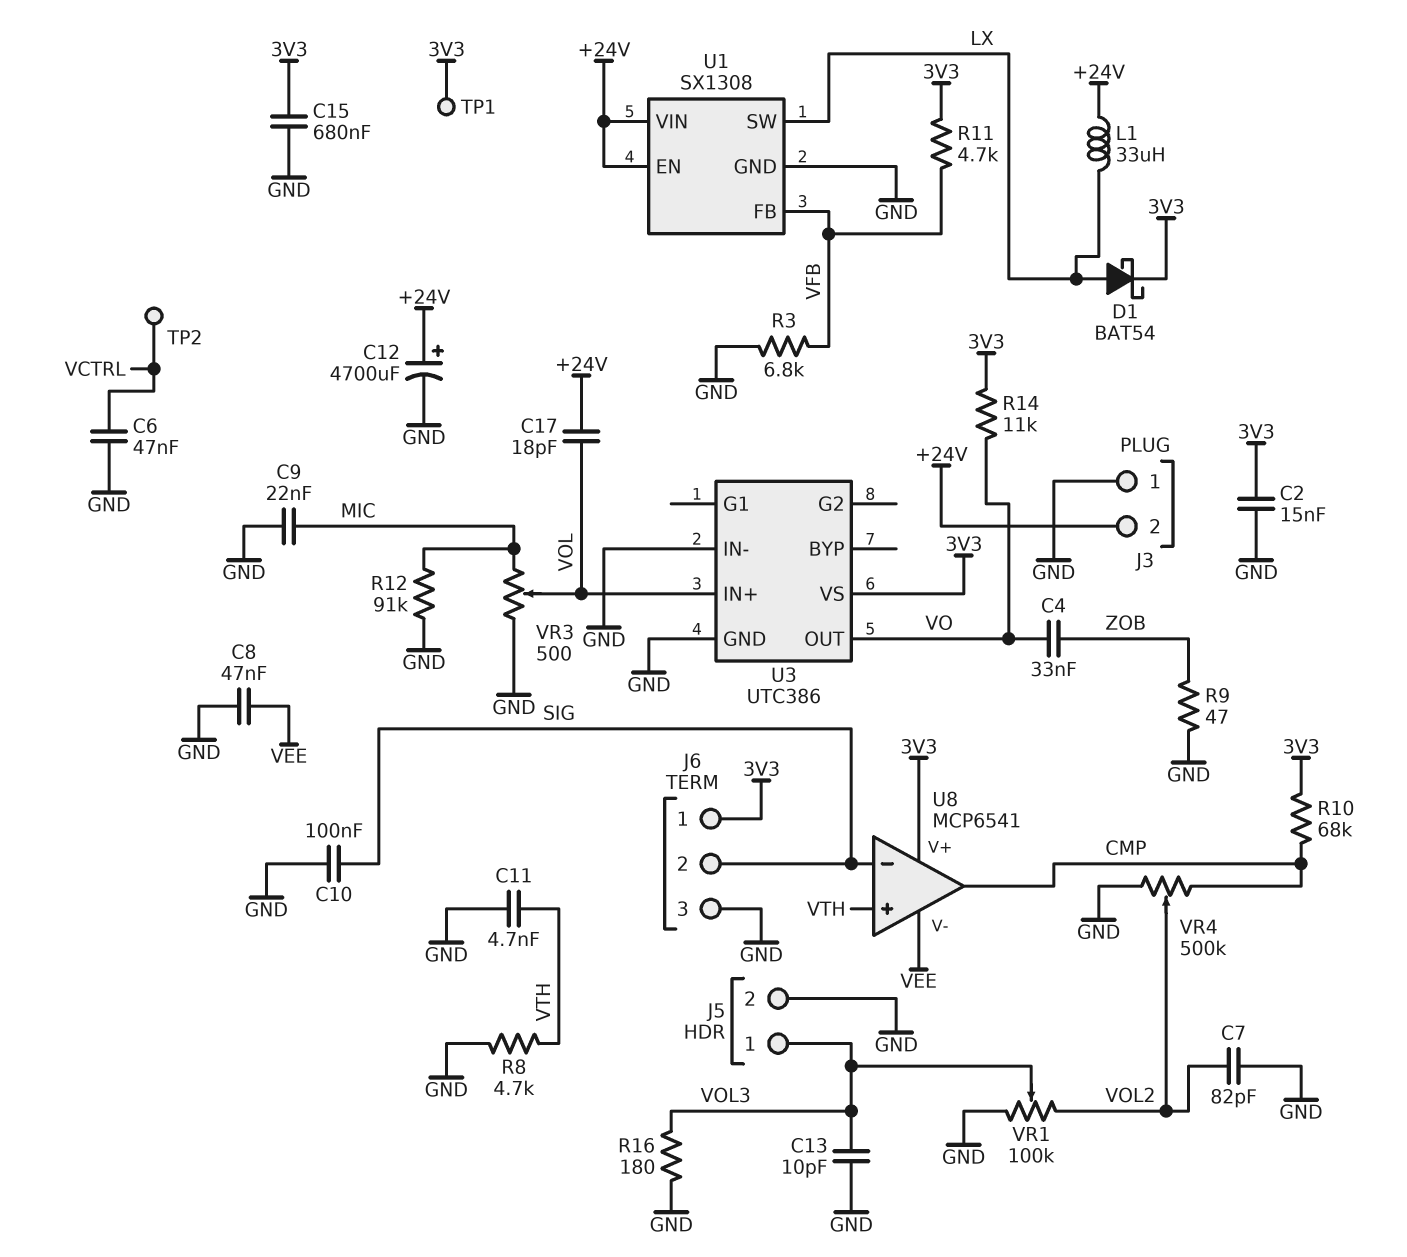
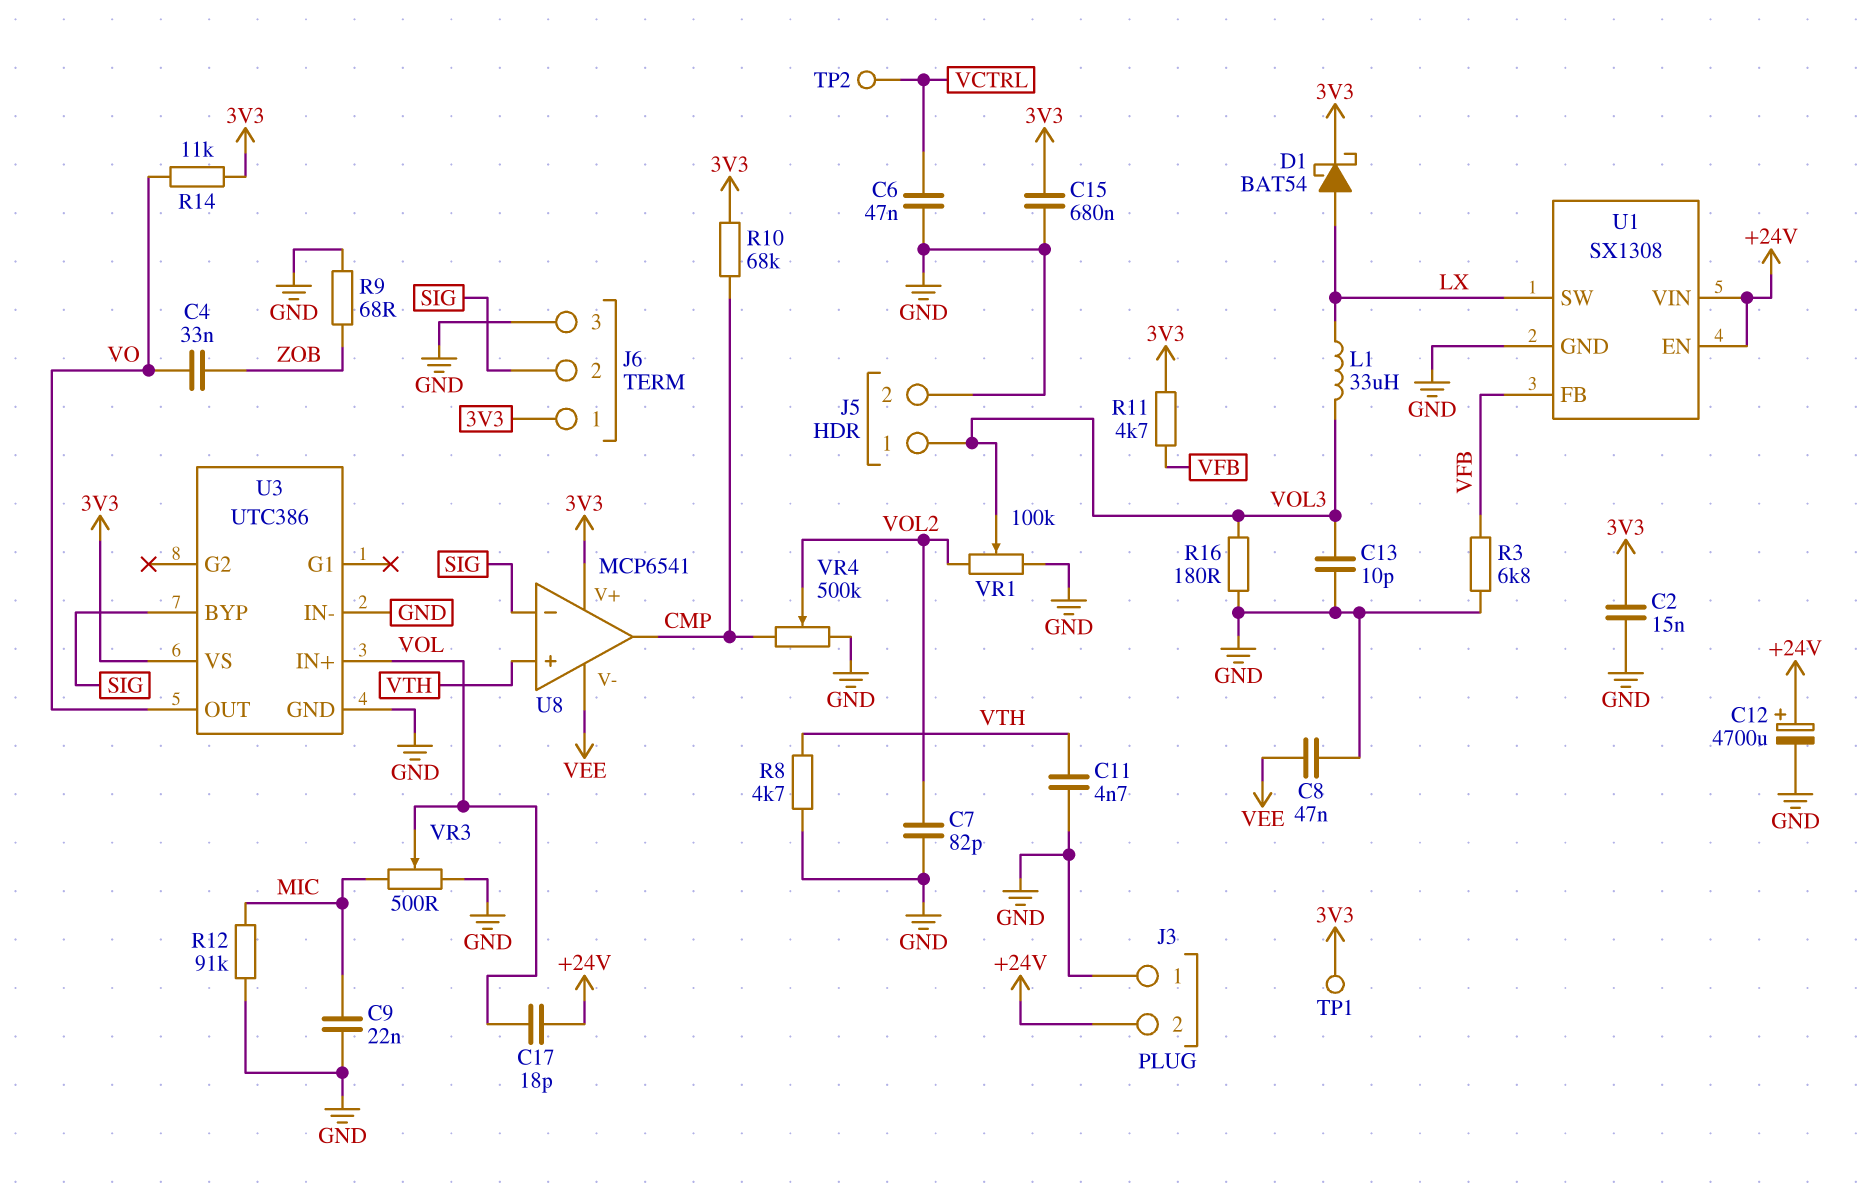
C10: 100nF (GND, SIG) -> none
L1: 33uH (+24V, LX) -> 33uH (LX, VOL3)
R9: 47 (GND, ZOB) -> 68 (GND, ZOB)
U3 pin BYP: none -> SIG

